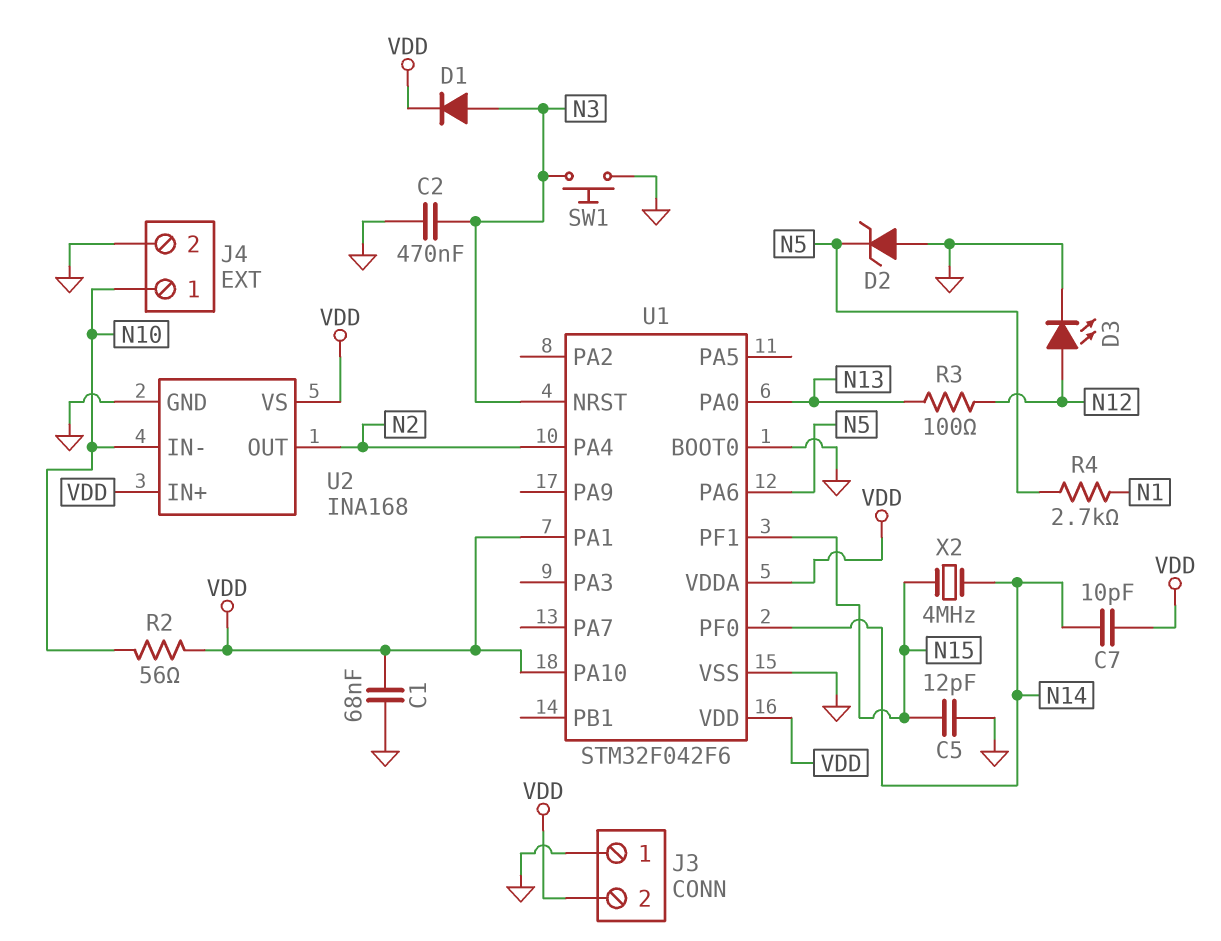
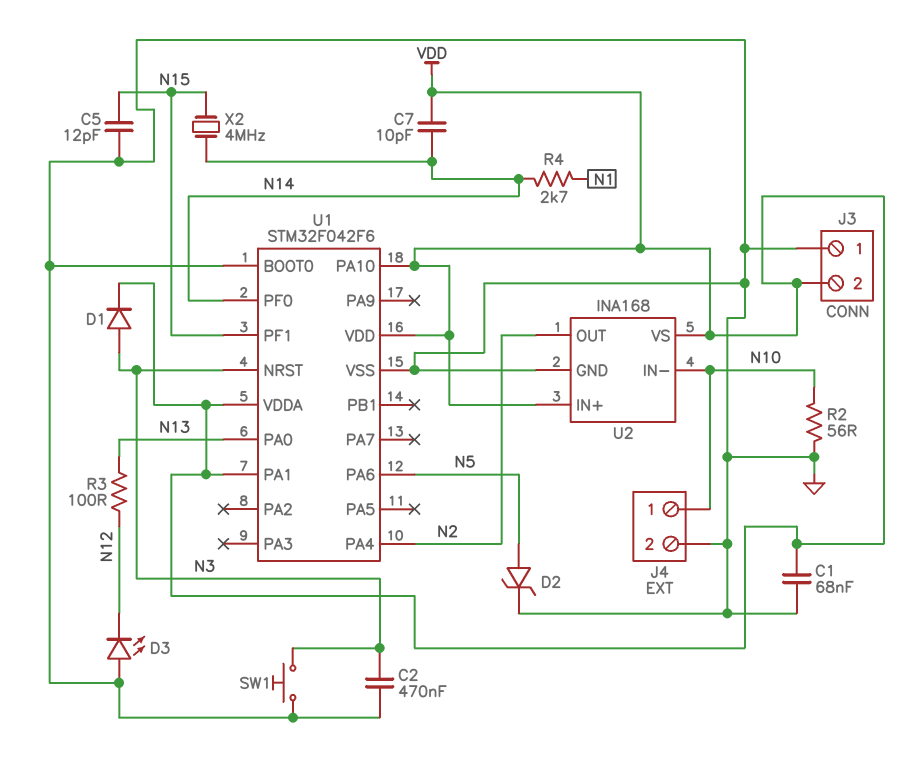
D2: zener (A GND, K N5) -> zener (A N5, K GND)
D3: LED (A N12, K GND) -> LED (A GND, K N12)
R2: 56 (N10, VDD) -> 56 (GND, N10)
R4: 2.7k (N1, N5) -> 2.7k (N1, N14)

